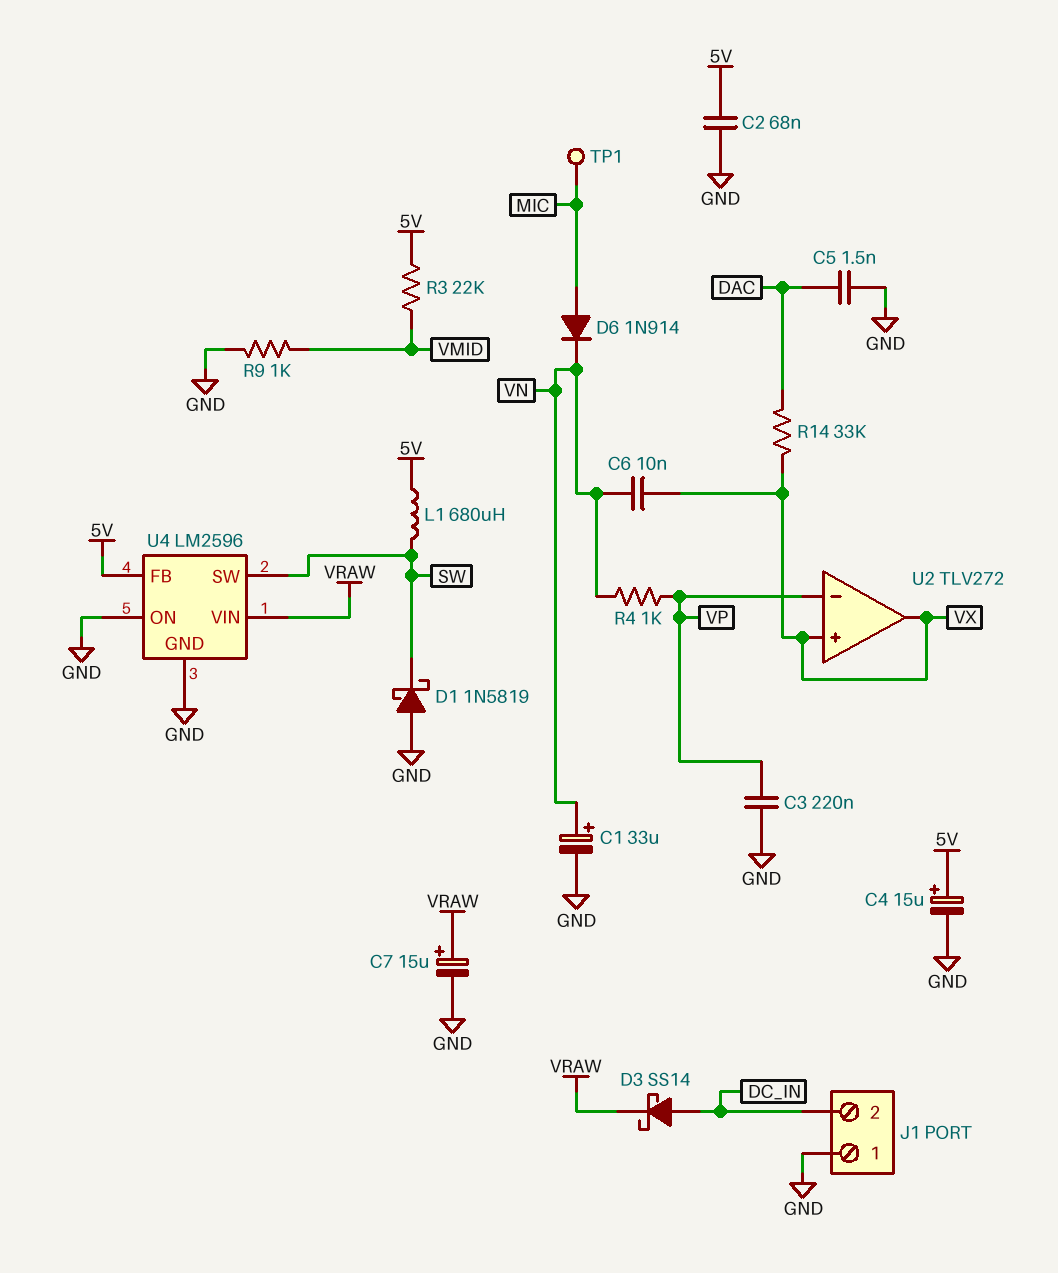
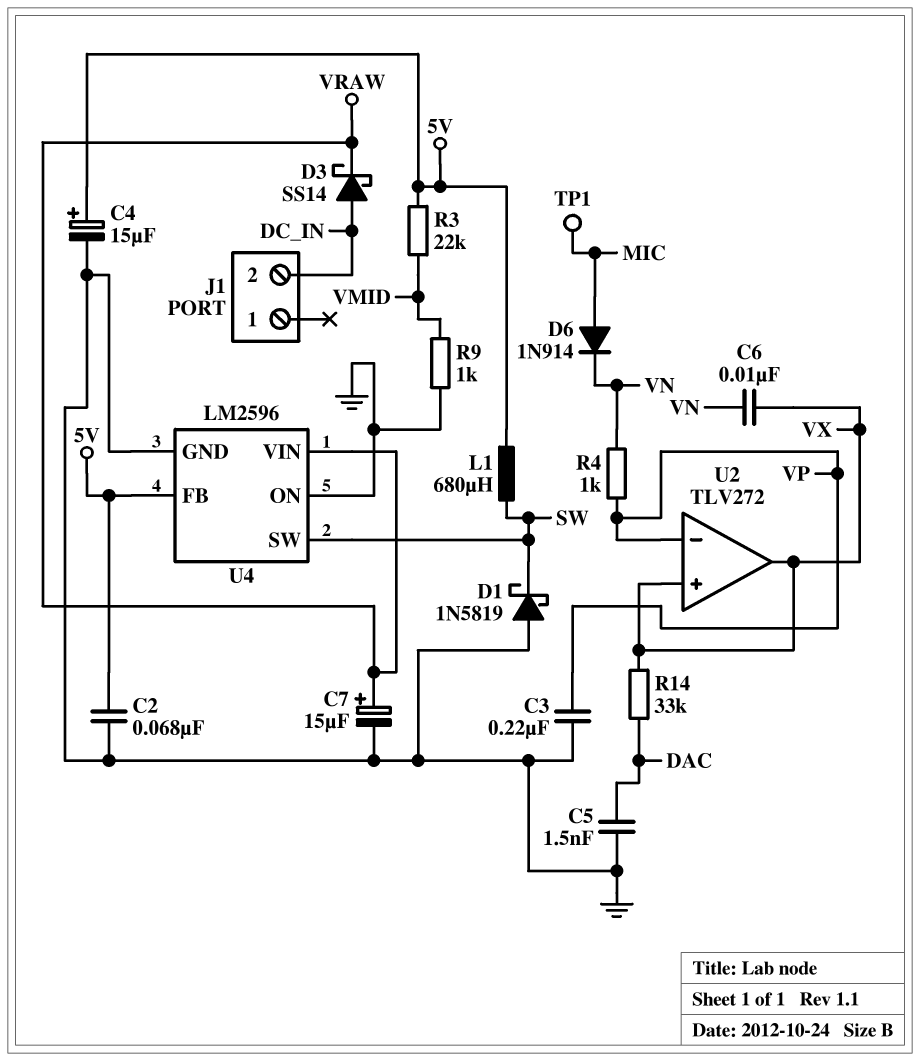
C1: 33uF (plus VN, minus GND) -> none
J1 pin 1: GND -> none

